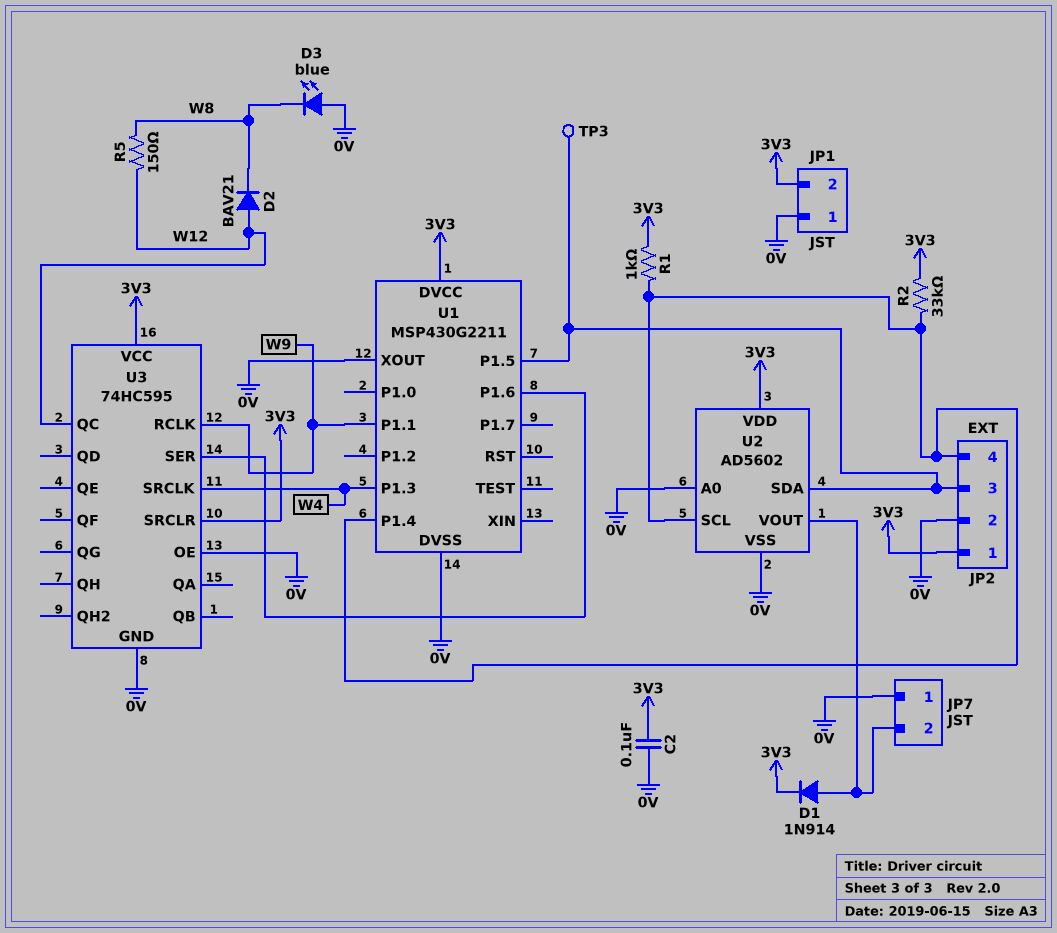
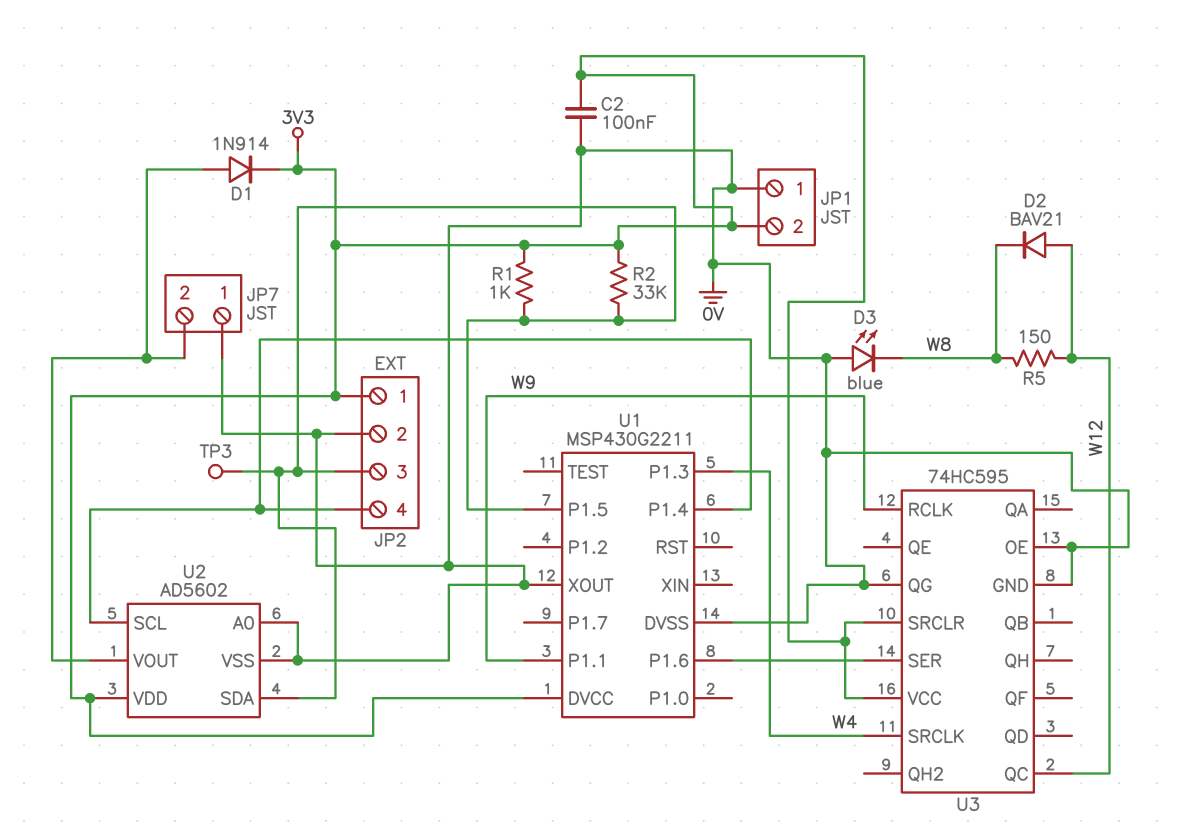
R1: 1k (3V3, JP2/4) -> 1k (3V3, JP2/3)
R2: 33k (3V3, JP2/4) -> 33k (3V3, JP2/3)
U3 pin QG: none -> 0V

